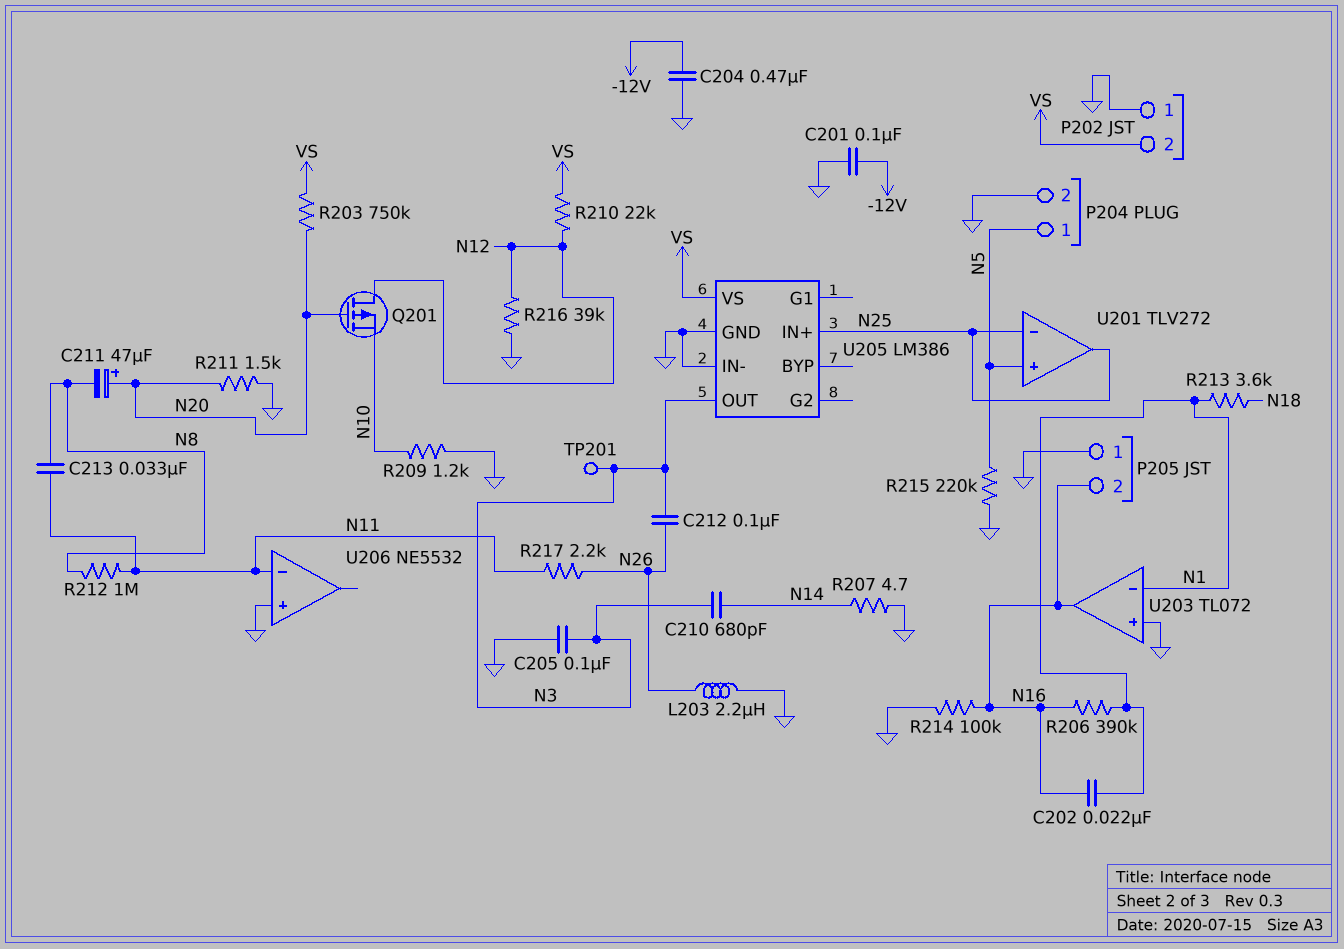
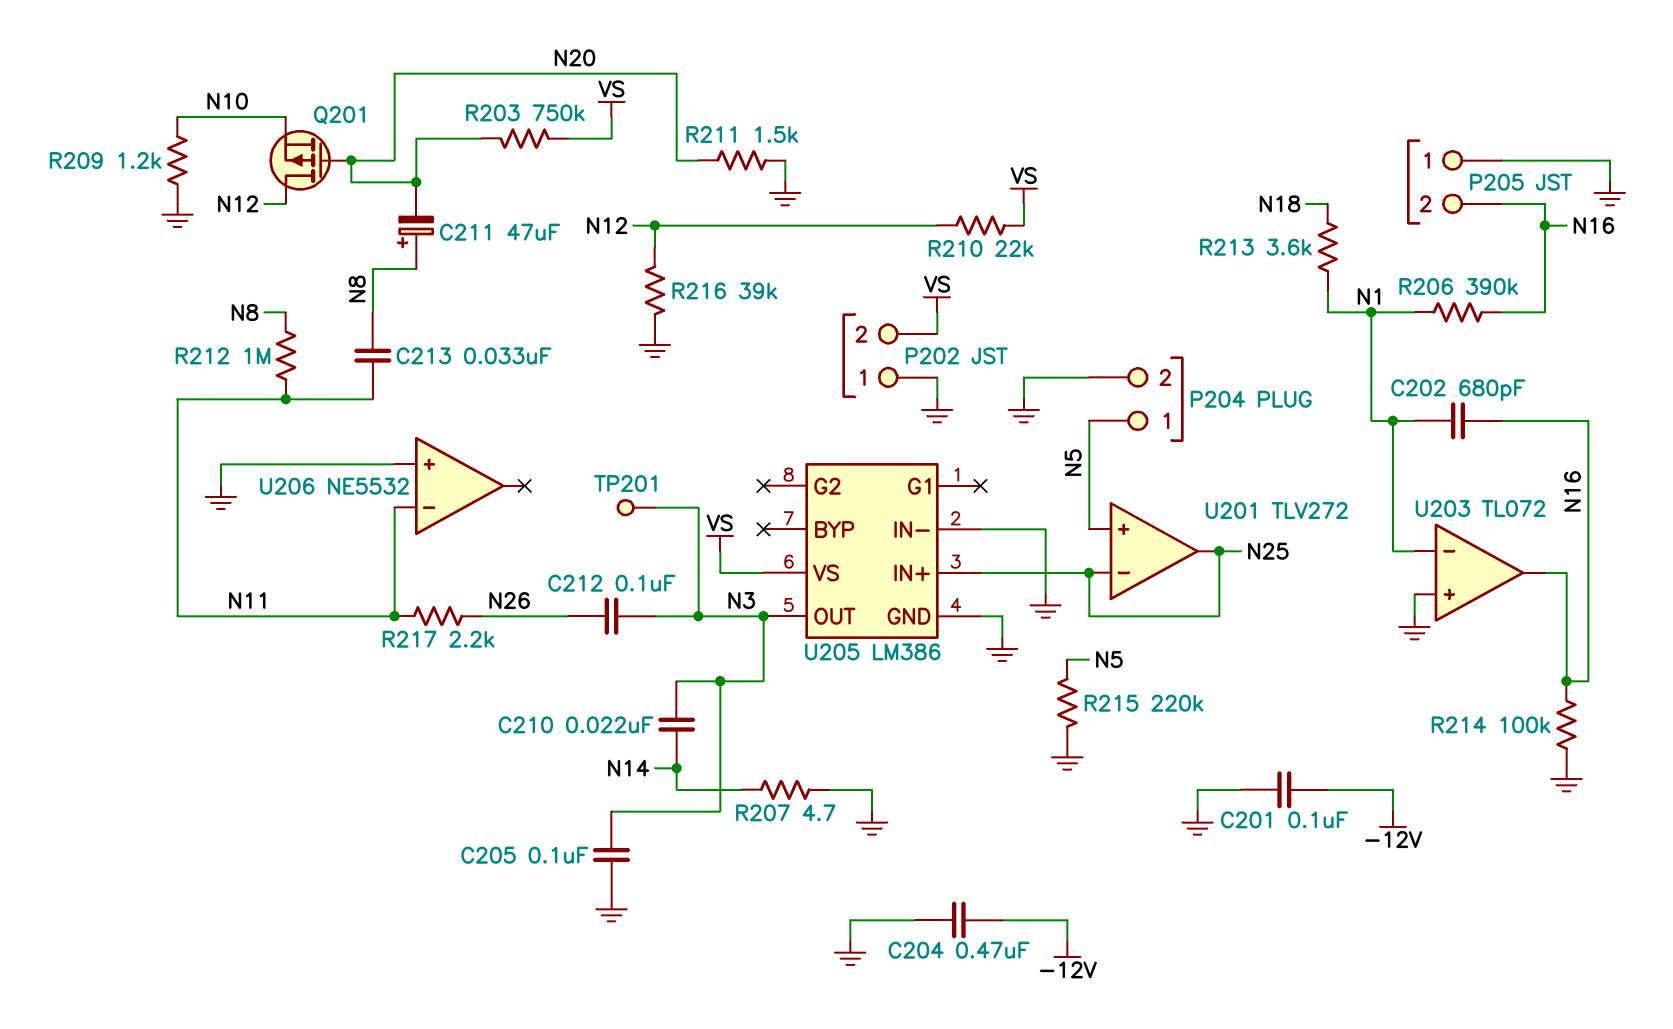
C202: 22nF (N1, N16) -> 680pF (N1, N16)
C210: 680pF (N3, N14) -> 22nF (N3, N14)
C211: 47uF (plus N20, minus N8) -> 47uF (plus N8, minus N20)
L203: 2.2uH (GND, N26) -> none

